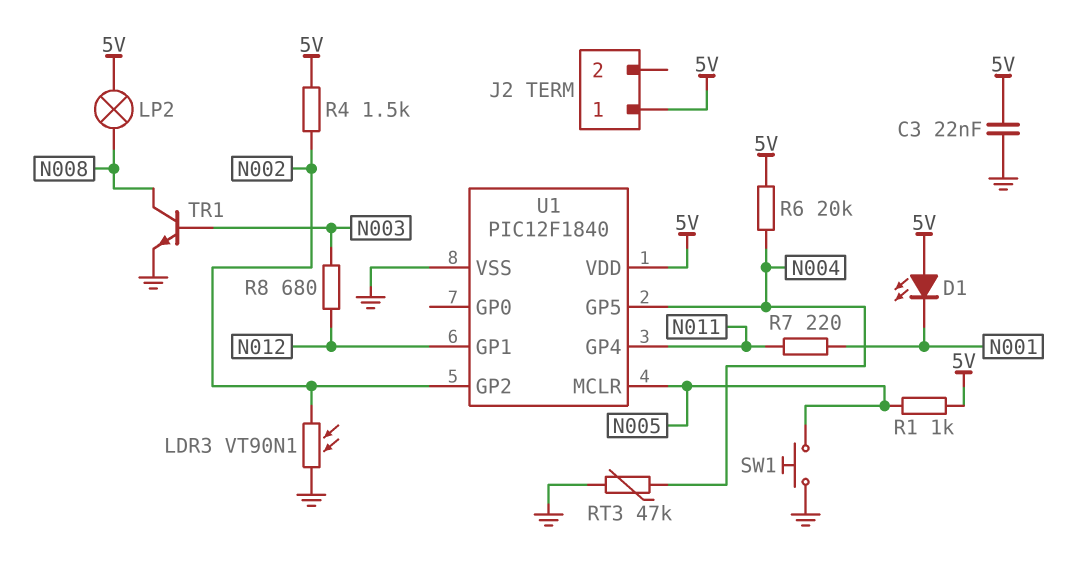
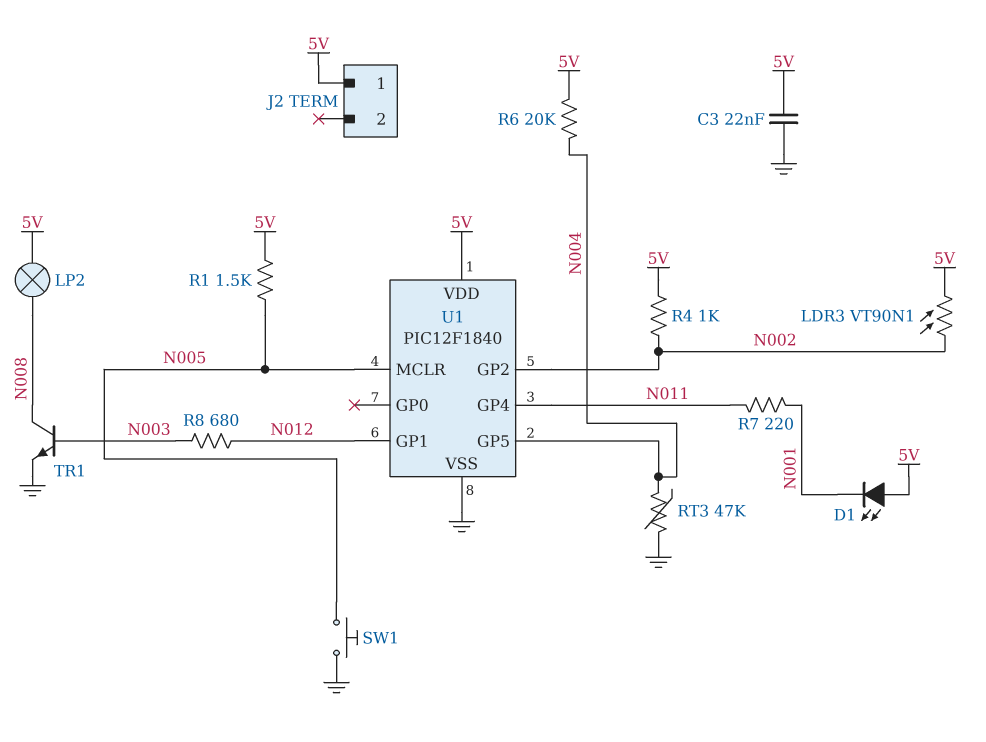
LDR3: VT90N1 (GND, N002) -> VT90N1 (5V, N002)
R1: 1k (5V, N005) -> 1.5k (5V, N005)
R4: 1.5k (5V, N002) -> 1k (5V, N002)

